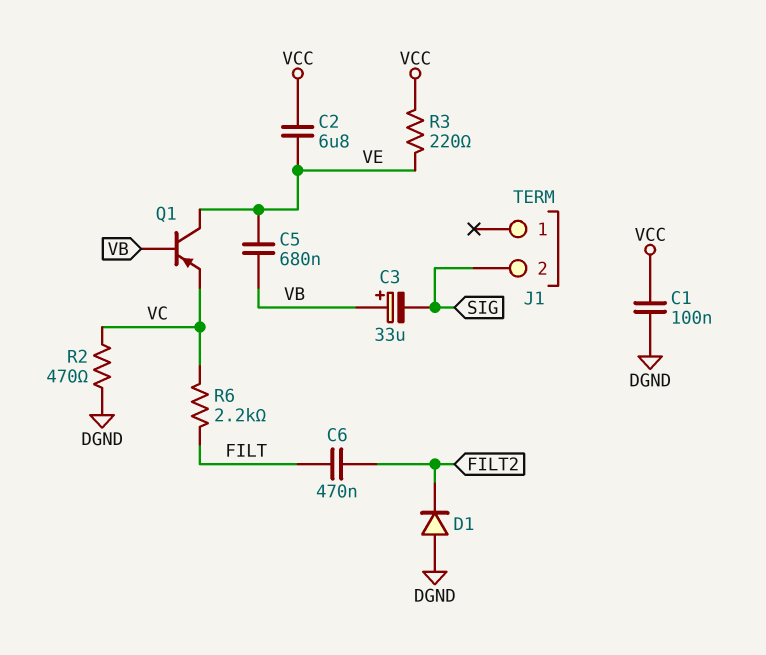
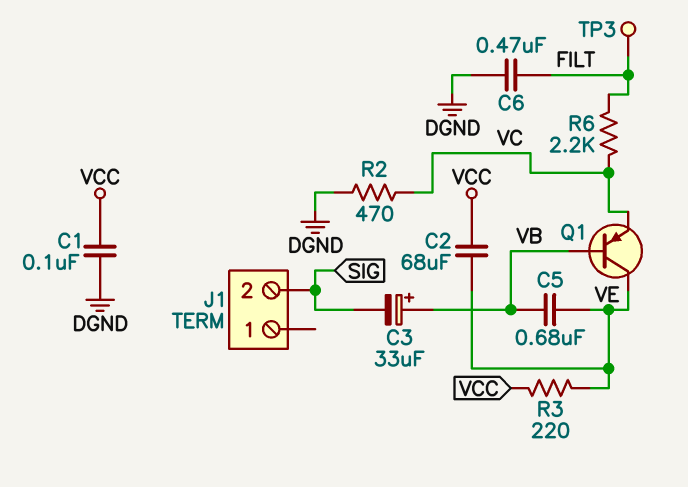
C2: 6.8uF (VCC, VE) -> 68uF (VCC, VE)
C6: 470nF (FILT, FILT2) -> 470nF (DGND, FILT)
D1: diode (A DGND, K FILT2) -> none
TP3: none -> test point (FILT)

